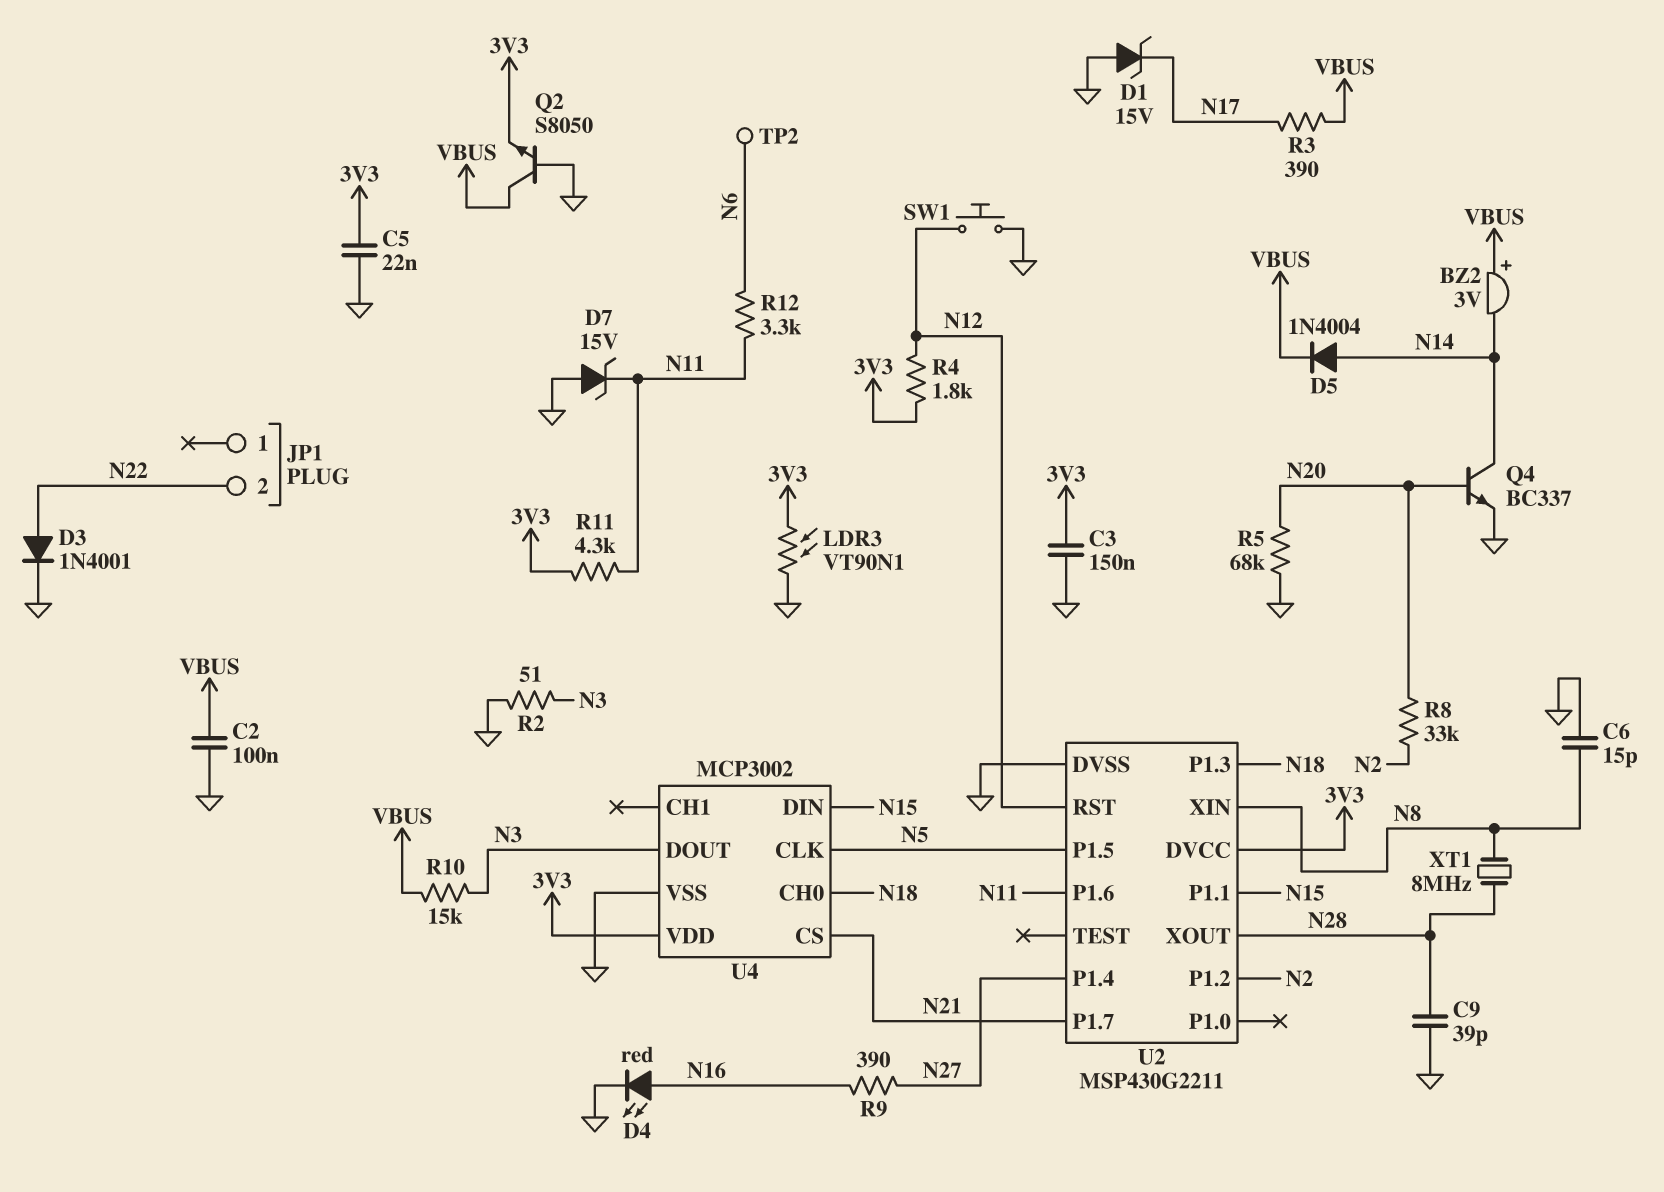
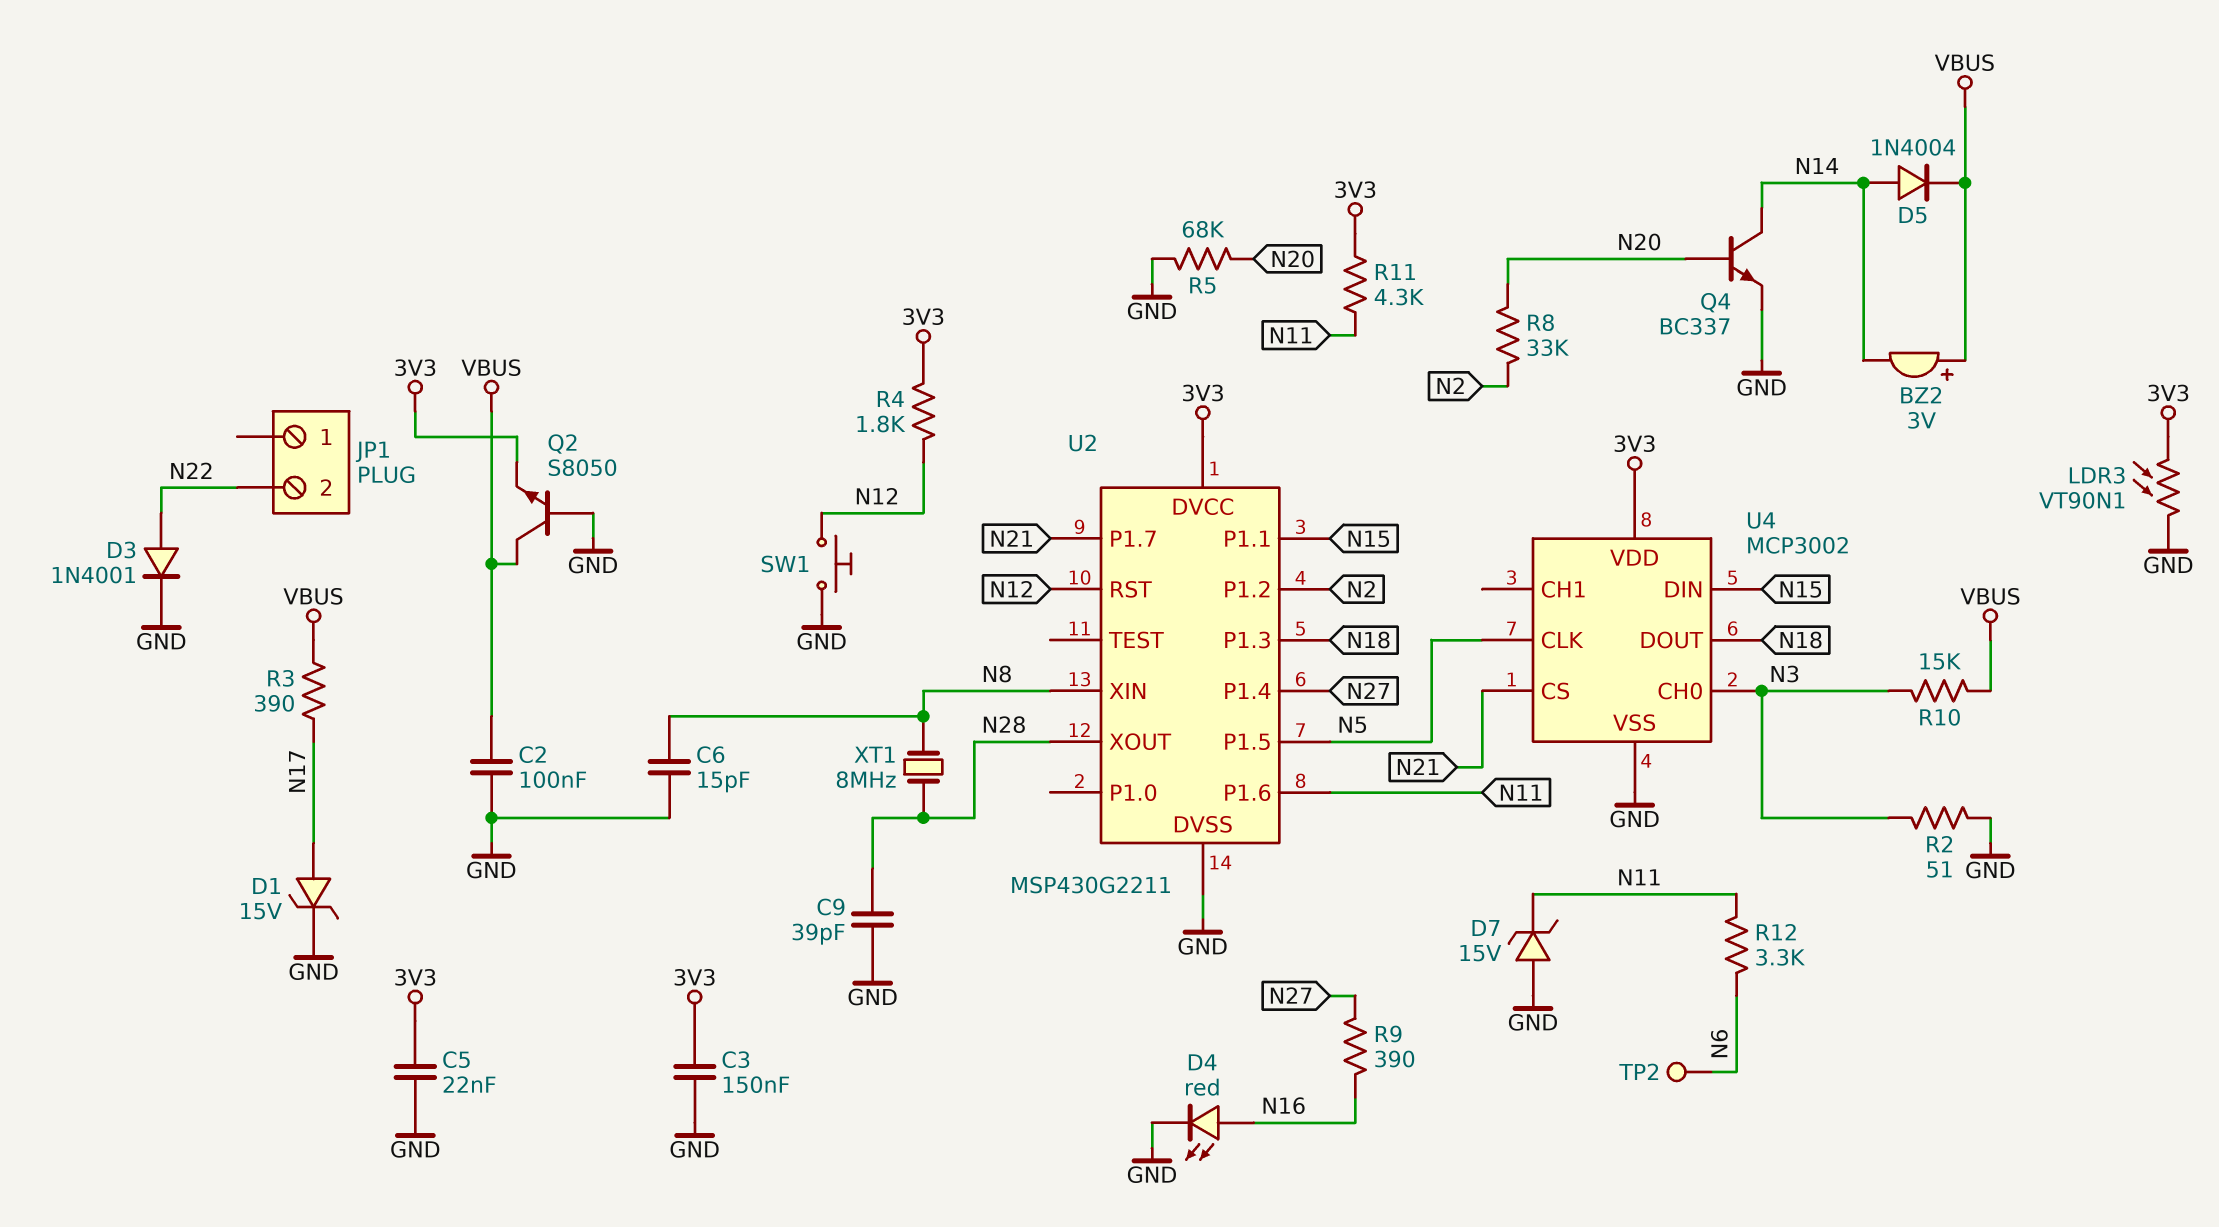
D1: zener 15V (A GND, K N17) -> zener 15V (A N17, K GND)
U4 pin CH0: N18 -> N3
U4 pin DOUT: N3 -> N18

